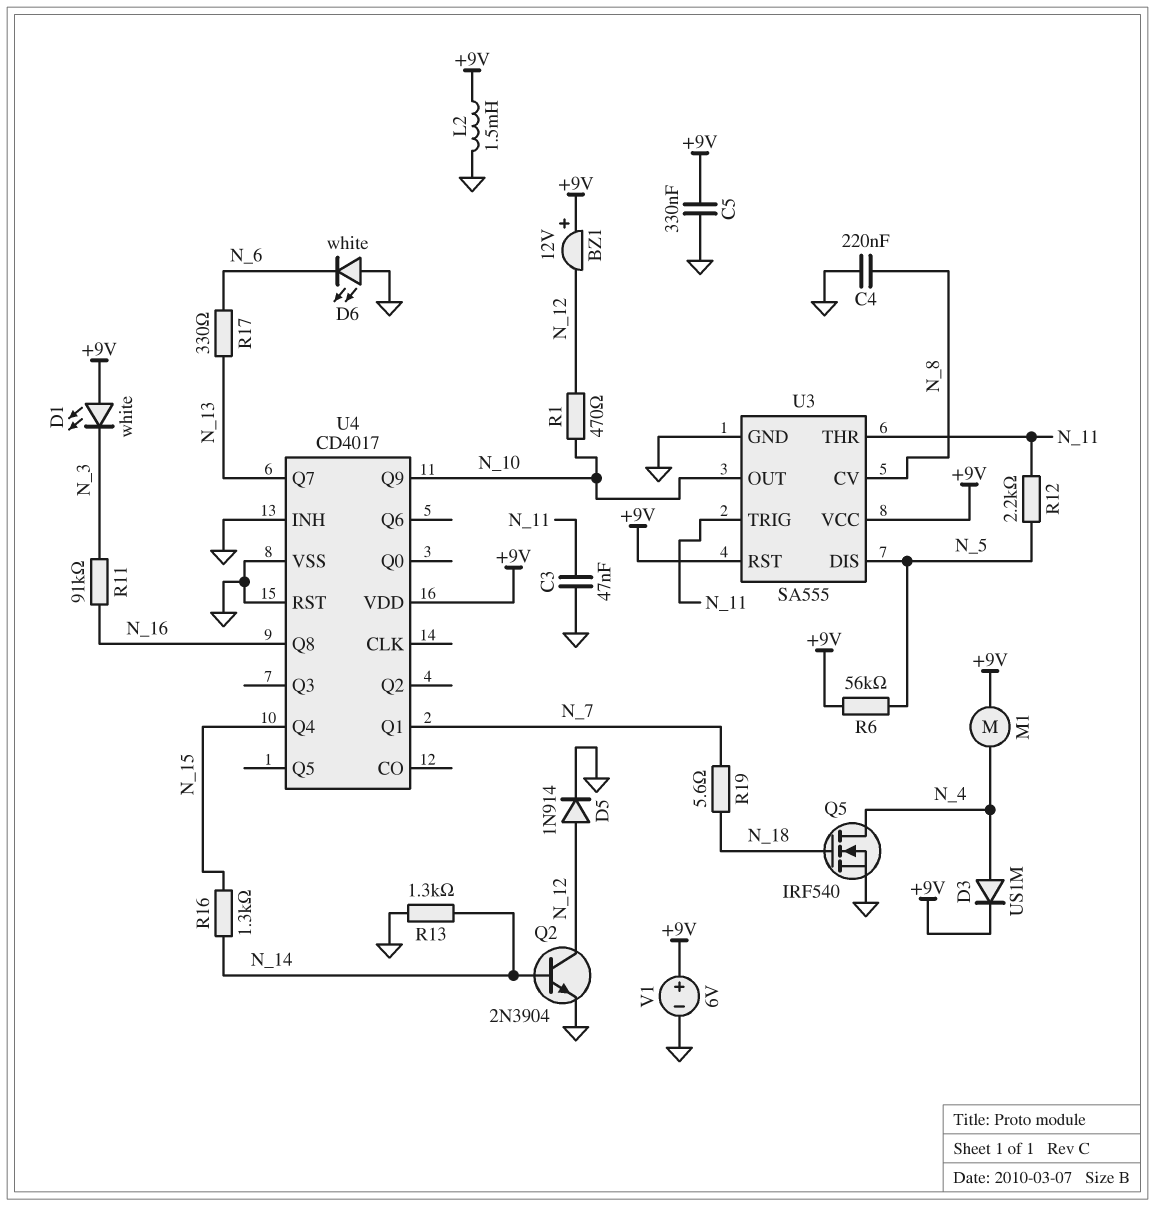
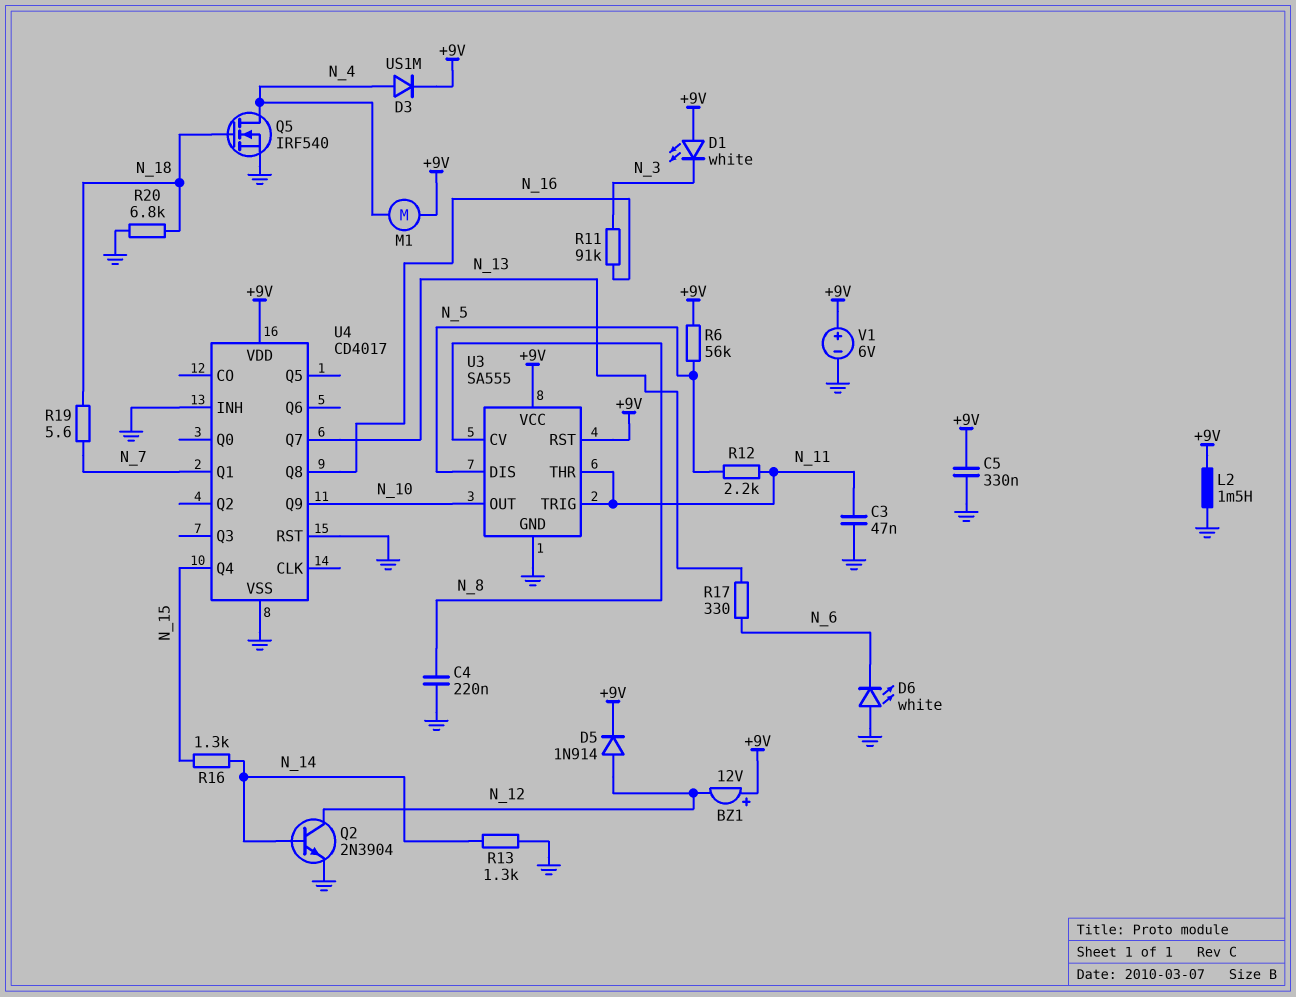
D5: diode 1N914 (A N_12, K GND) -> diode 1N914 (A N_12, K +9V)
R1: 470 (N_10, N_12) -> none
R20: none -> 6.8k (GND, N_18)

